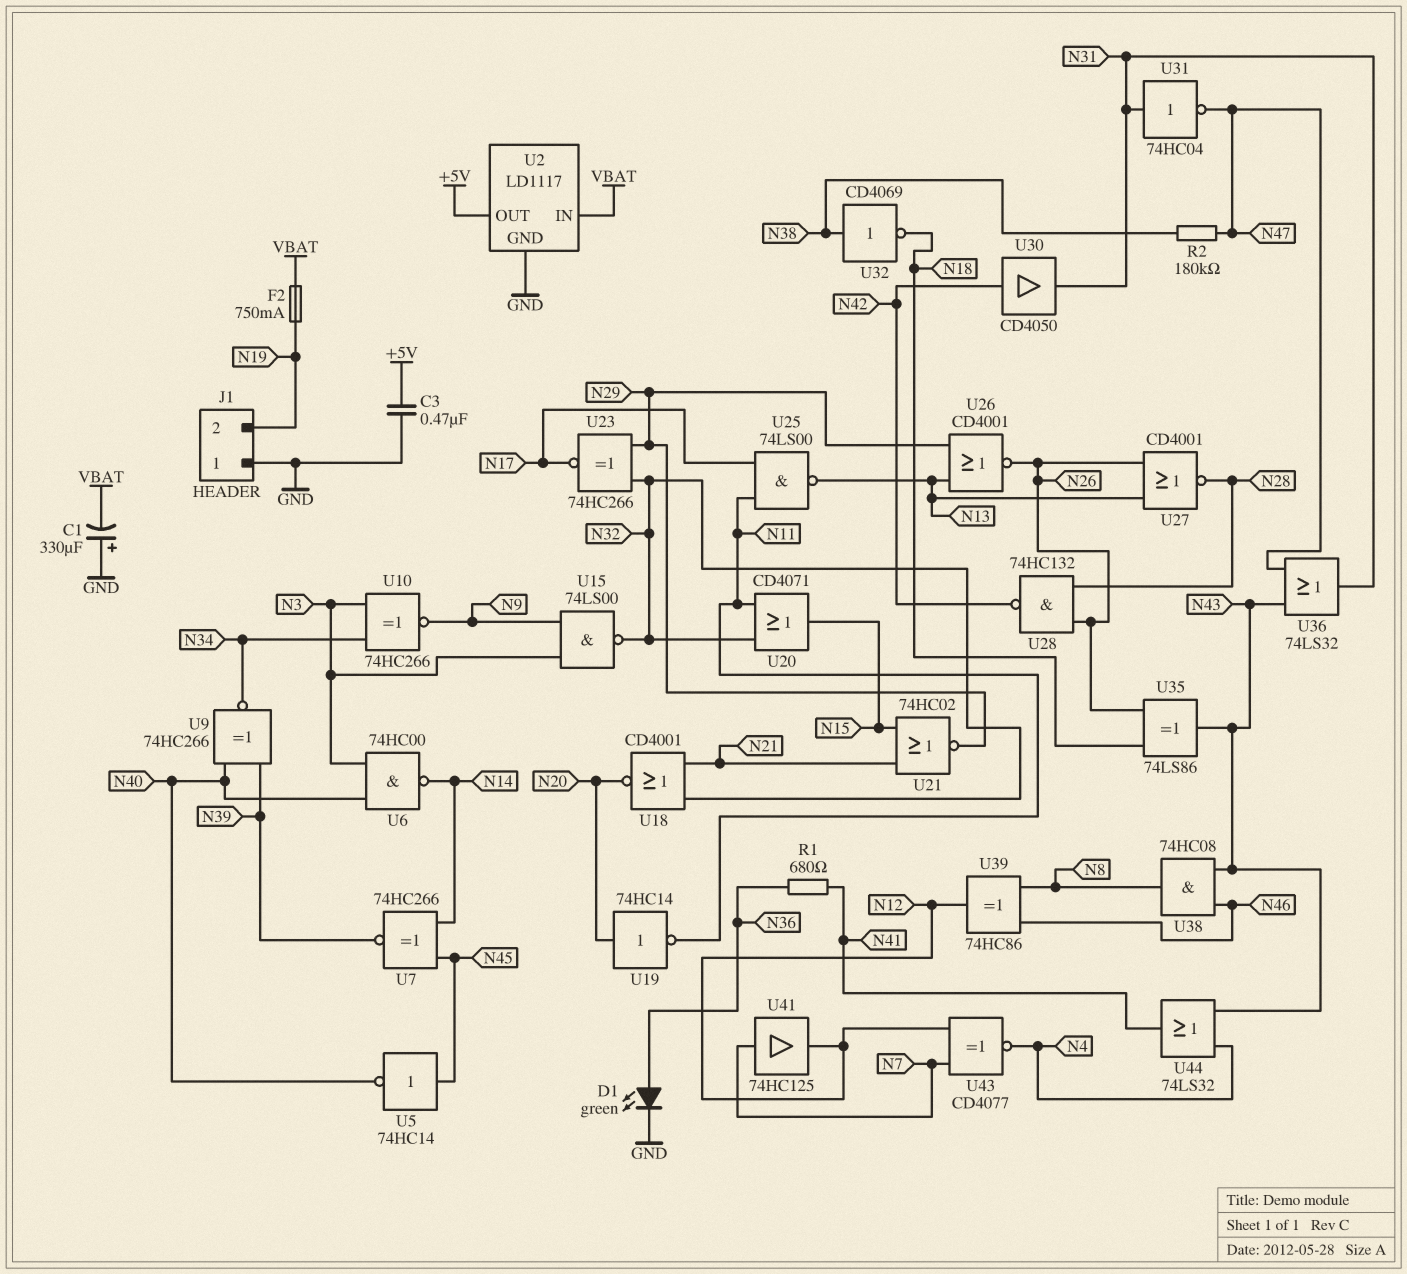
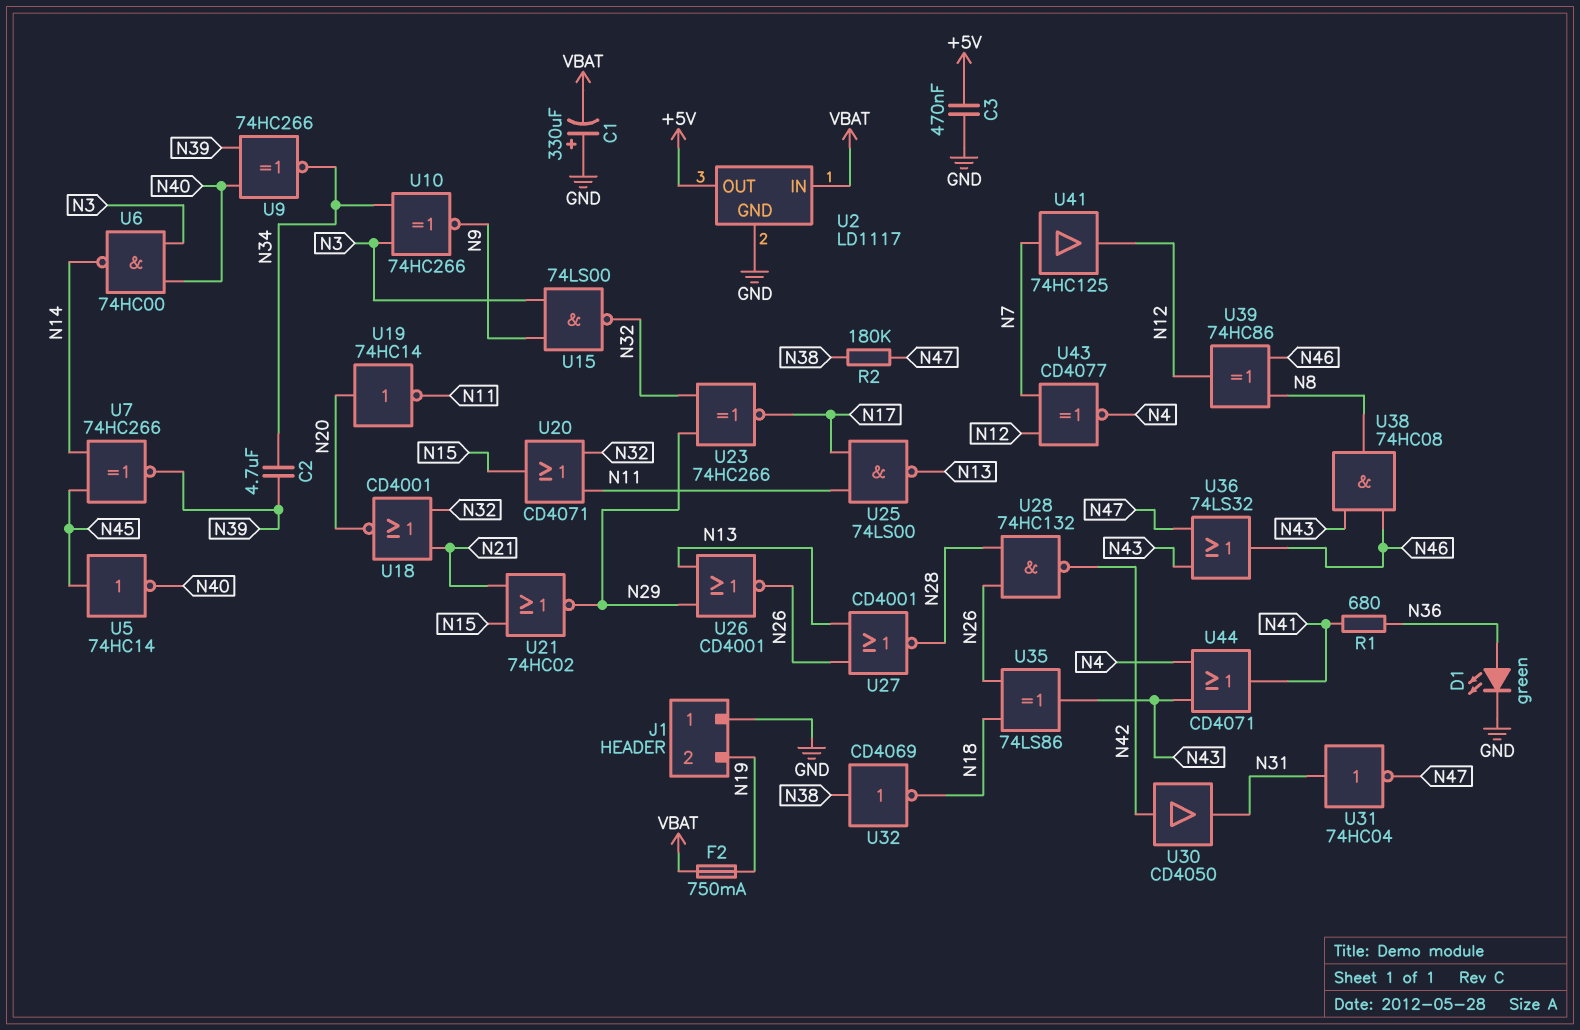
C2: none -> 4.7uF (N34, N39)
U36: OR 74LS32 (in N43, in N47, out N31) -> OR 74LS32 (in N43, in N47, out N46)
U44: OR 74LS32 (in N4, in N43, out N41) -> OR CD4071 (in N4, in N43, out N41)

